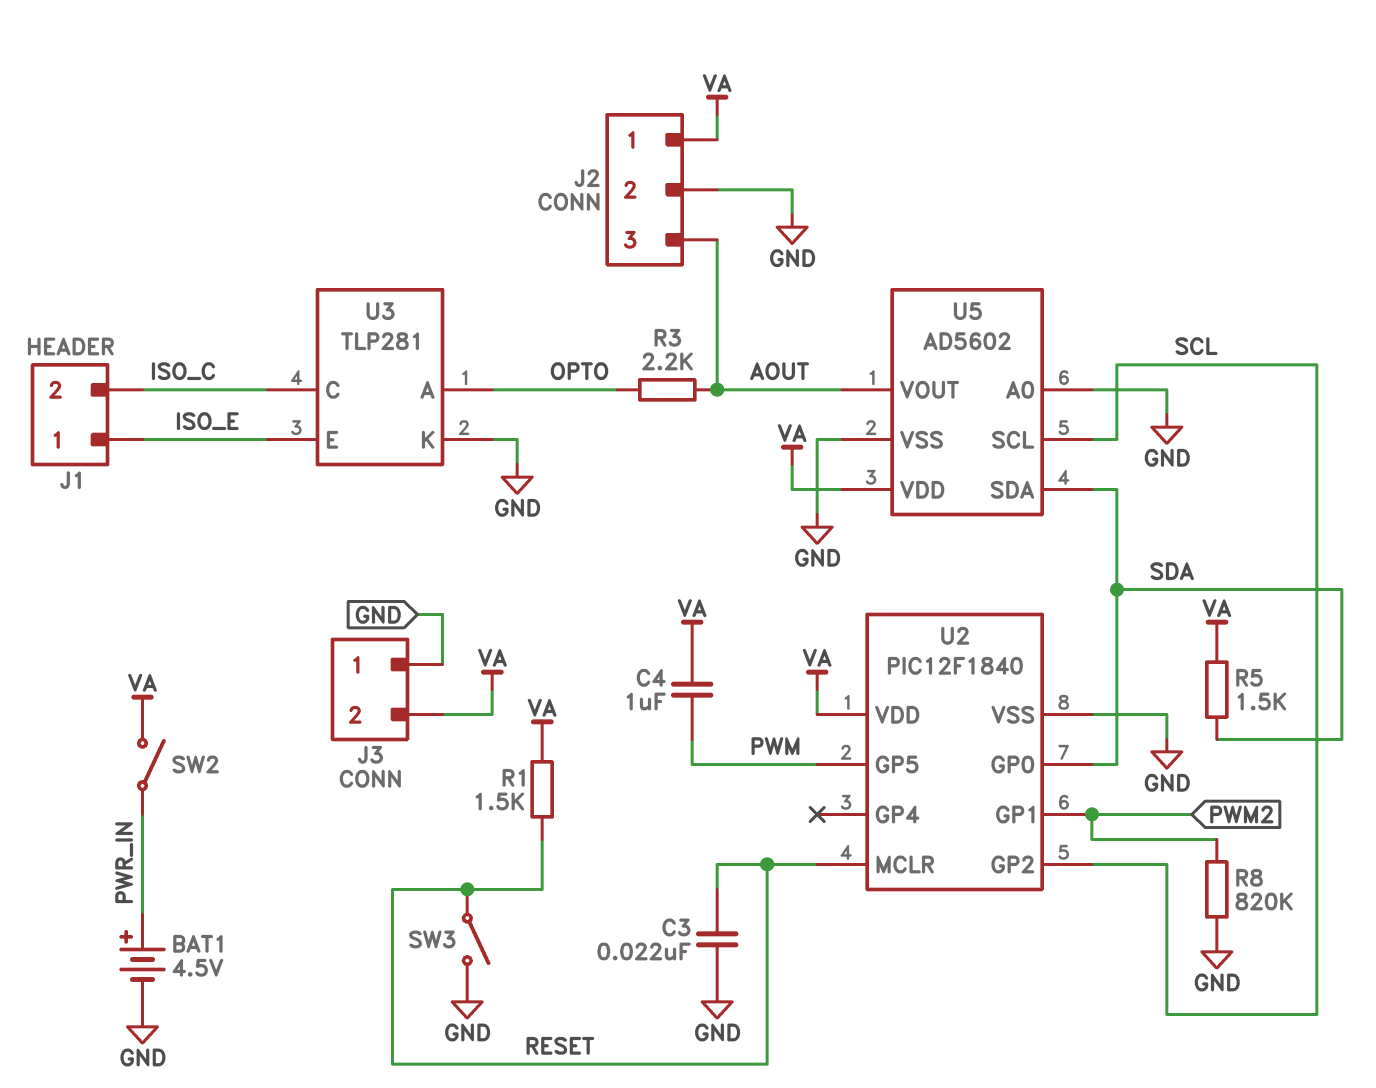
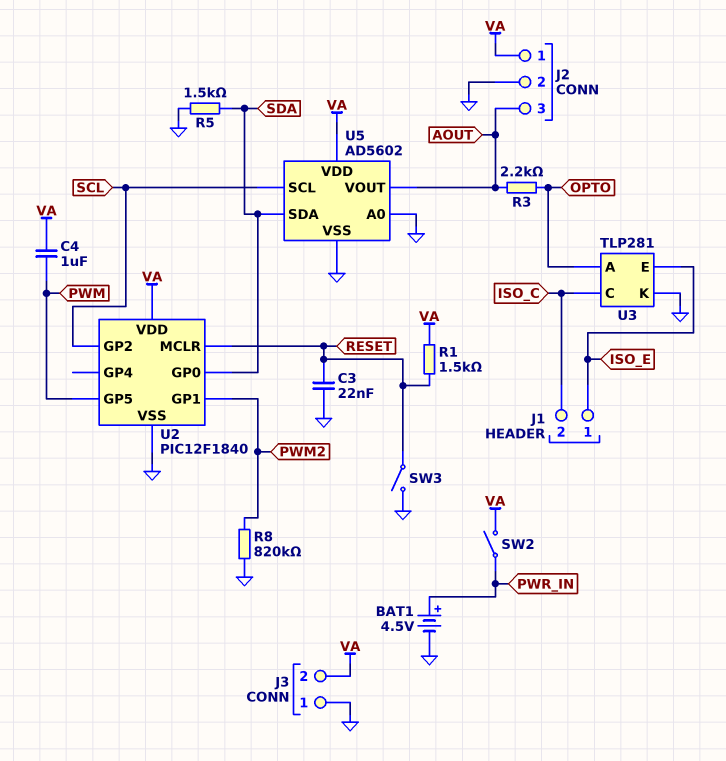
R5: 1.5k (SDA, VA) -> 1.5k (GND, SDA)

